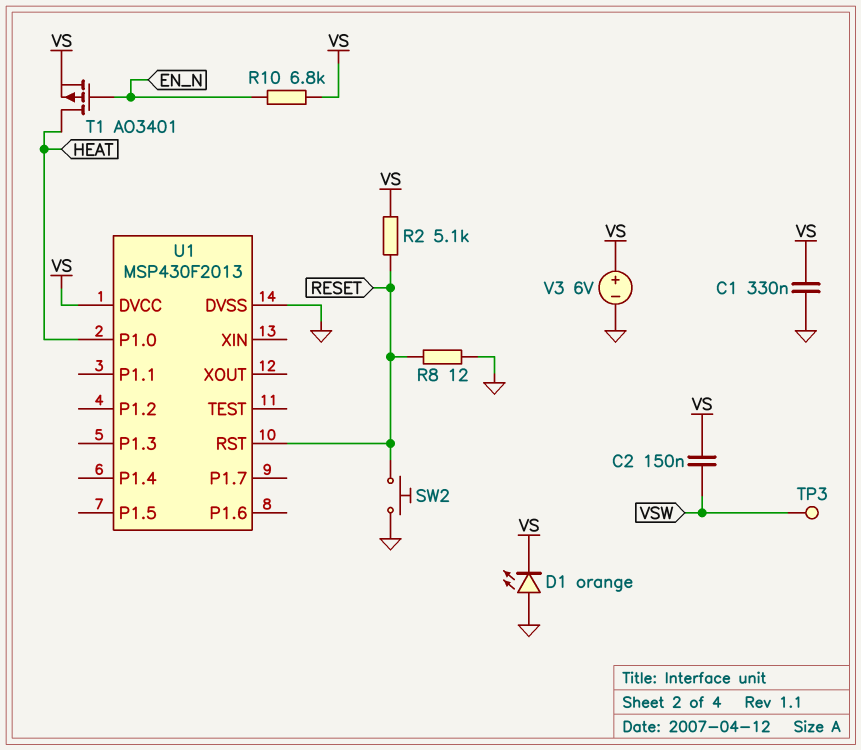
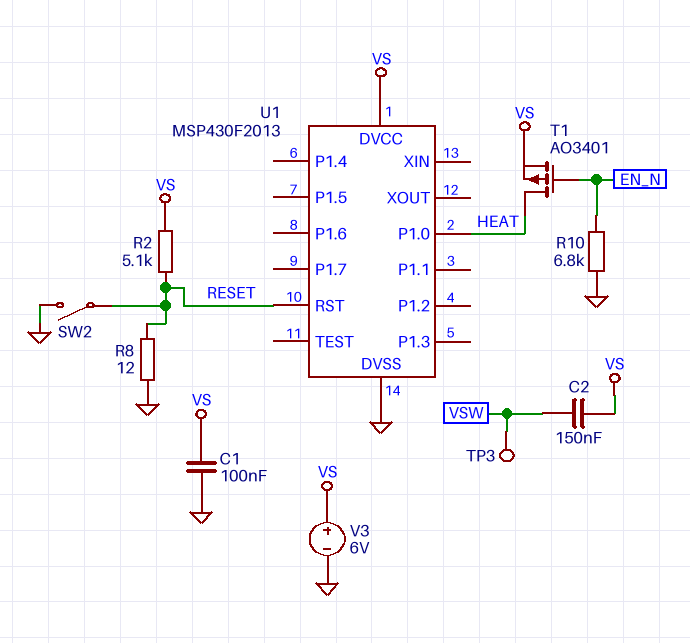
C1: 330nF (GND, VS) -> 100nF (GND, VS)
D1: LED orange (A GND, K VS) -> none
R10: 6.8k (EN_N, VS) -> 6.8k (EN_N, GND)
SW2: button (GND, RESET) -> switch (GND, RESET)

